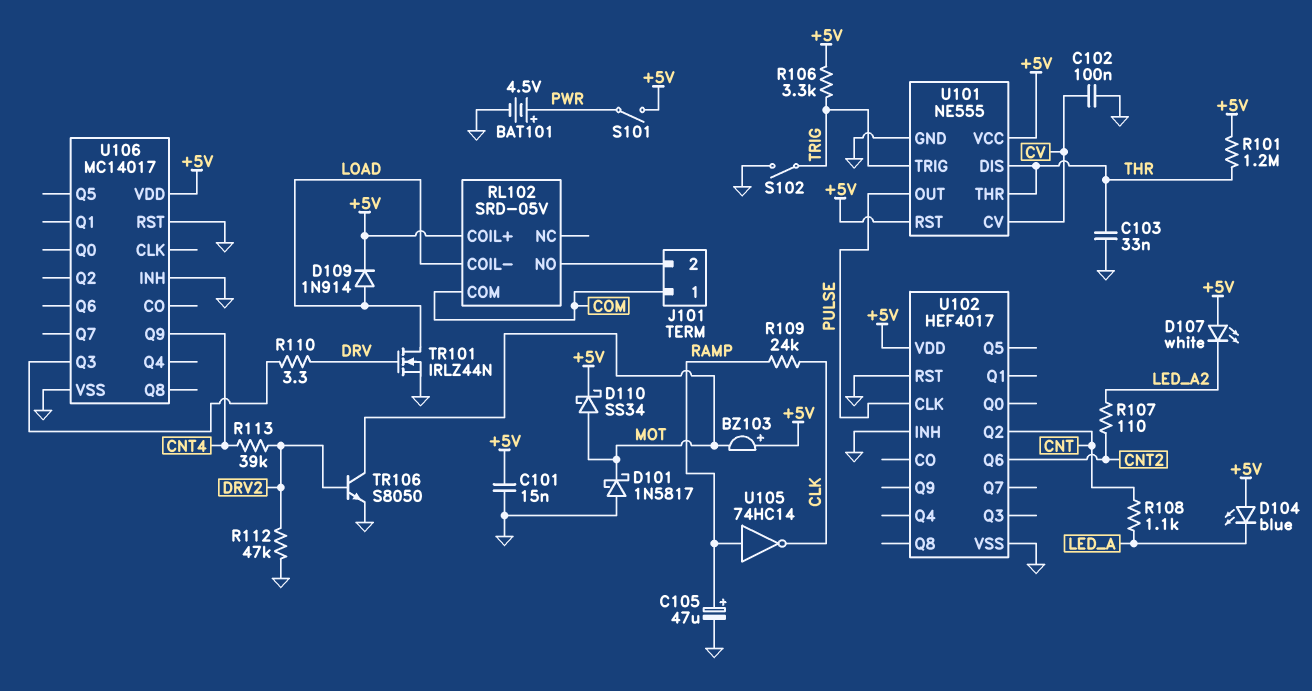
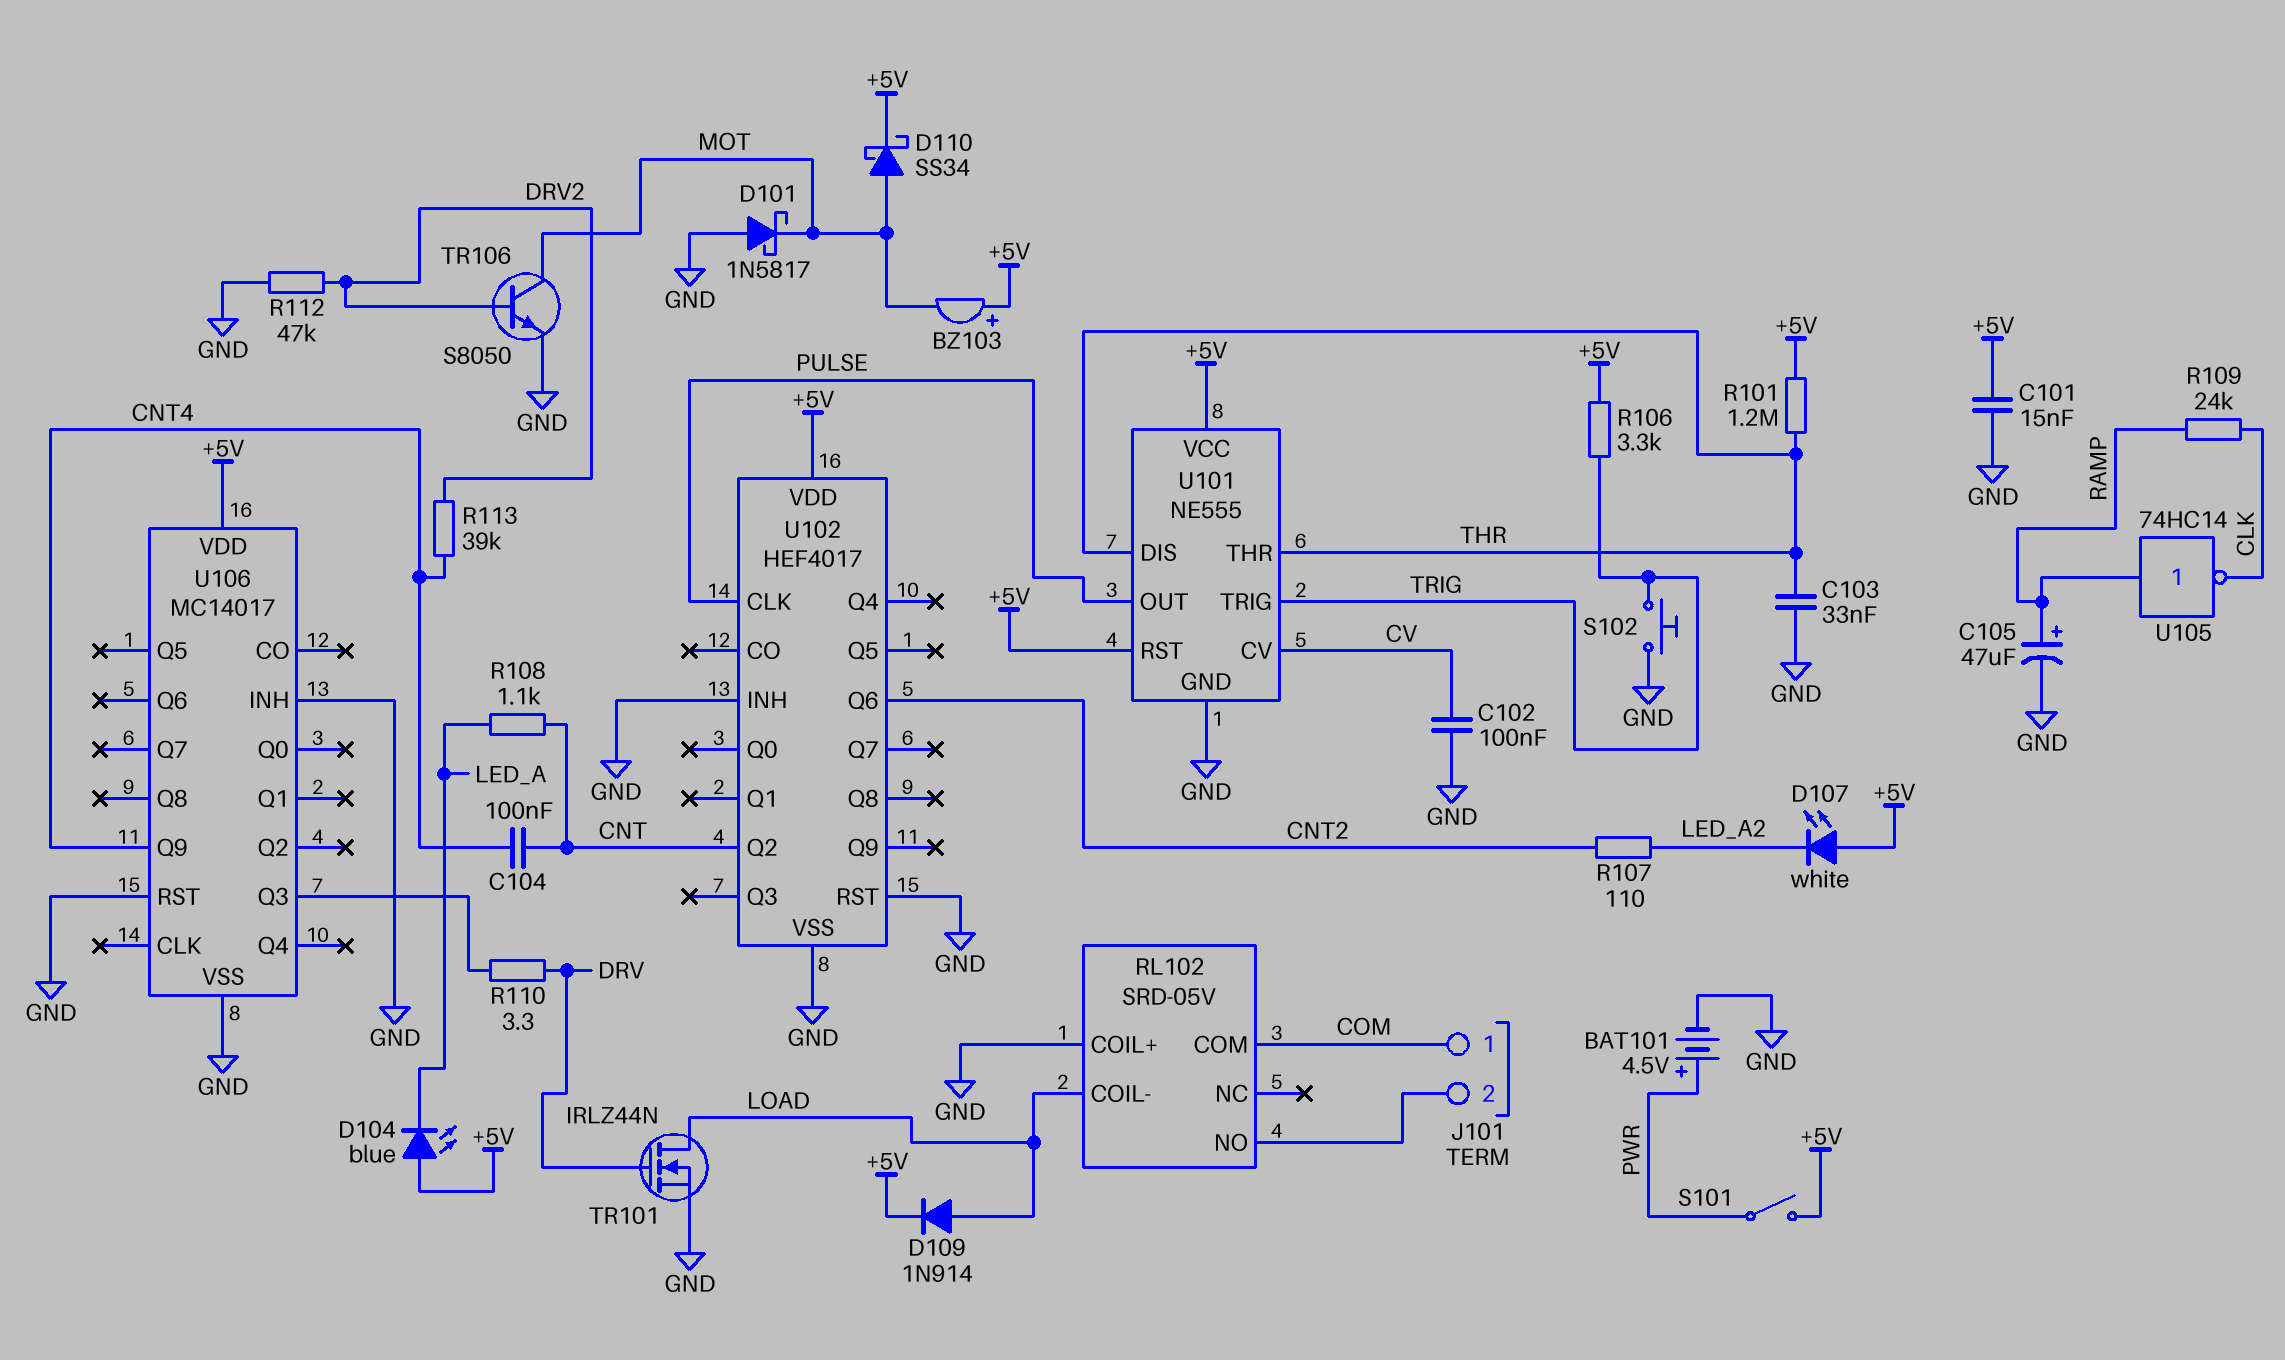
C104: none -> 100nF (CNT, CNT4)
RL102 pin COIL+: +5V -> GND
S102: switch (GND, TRIG) -> button (GND, TRIG)

